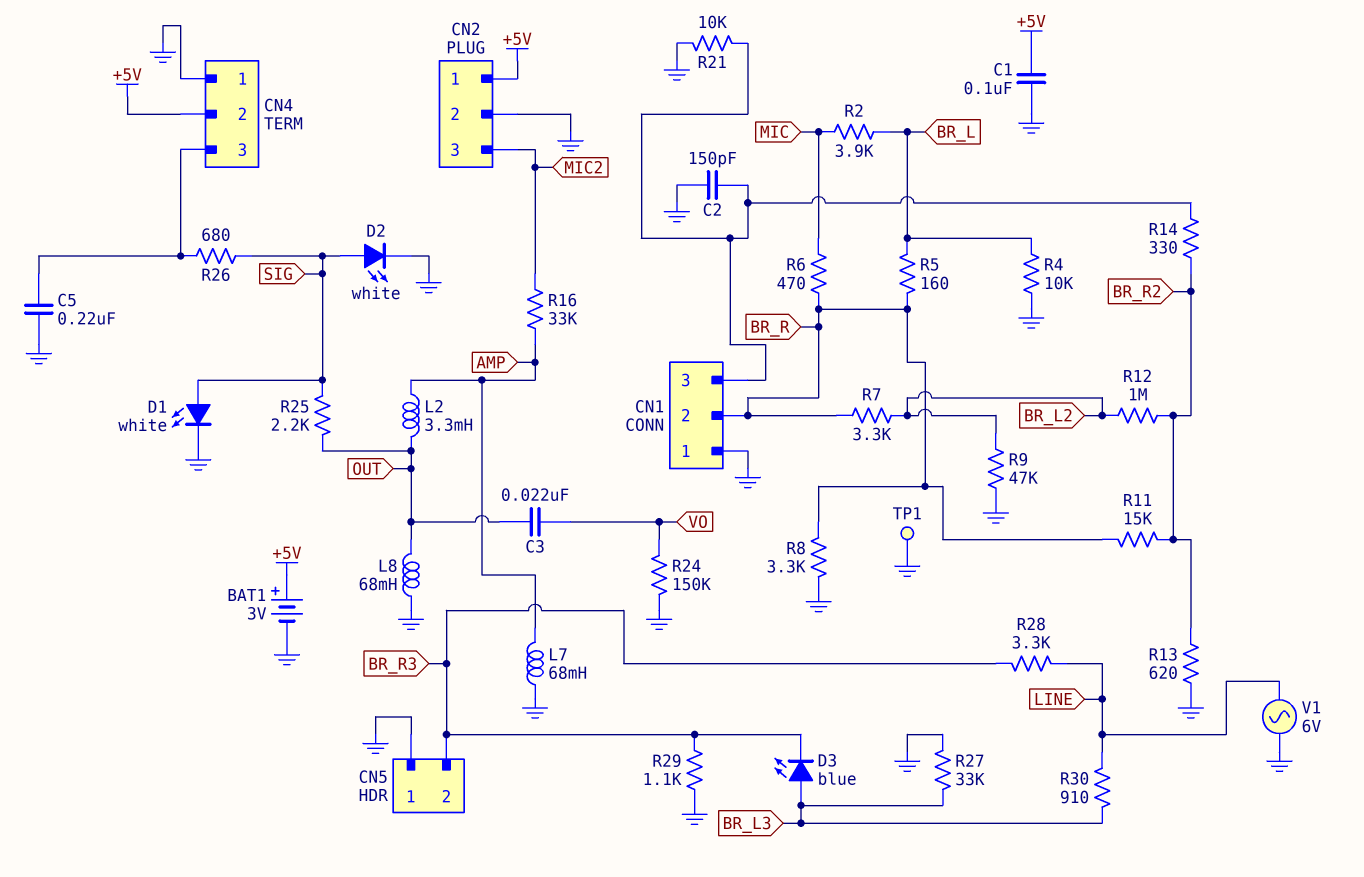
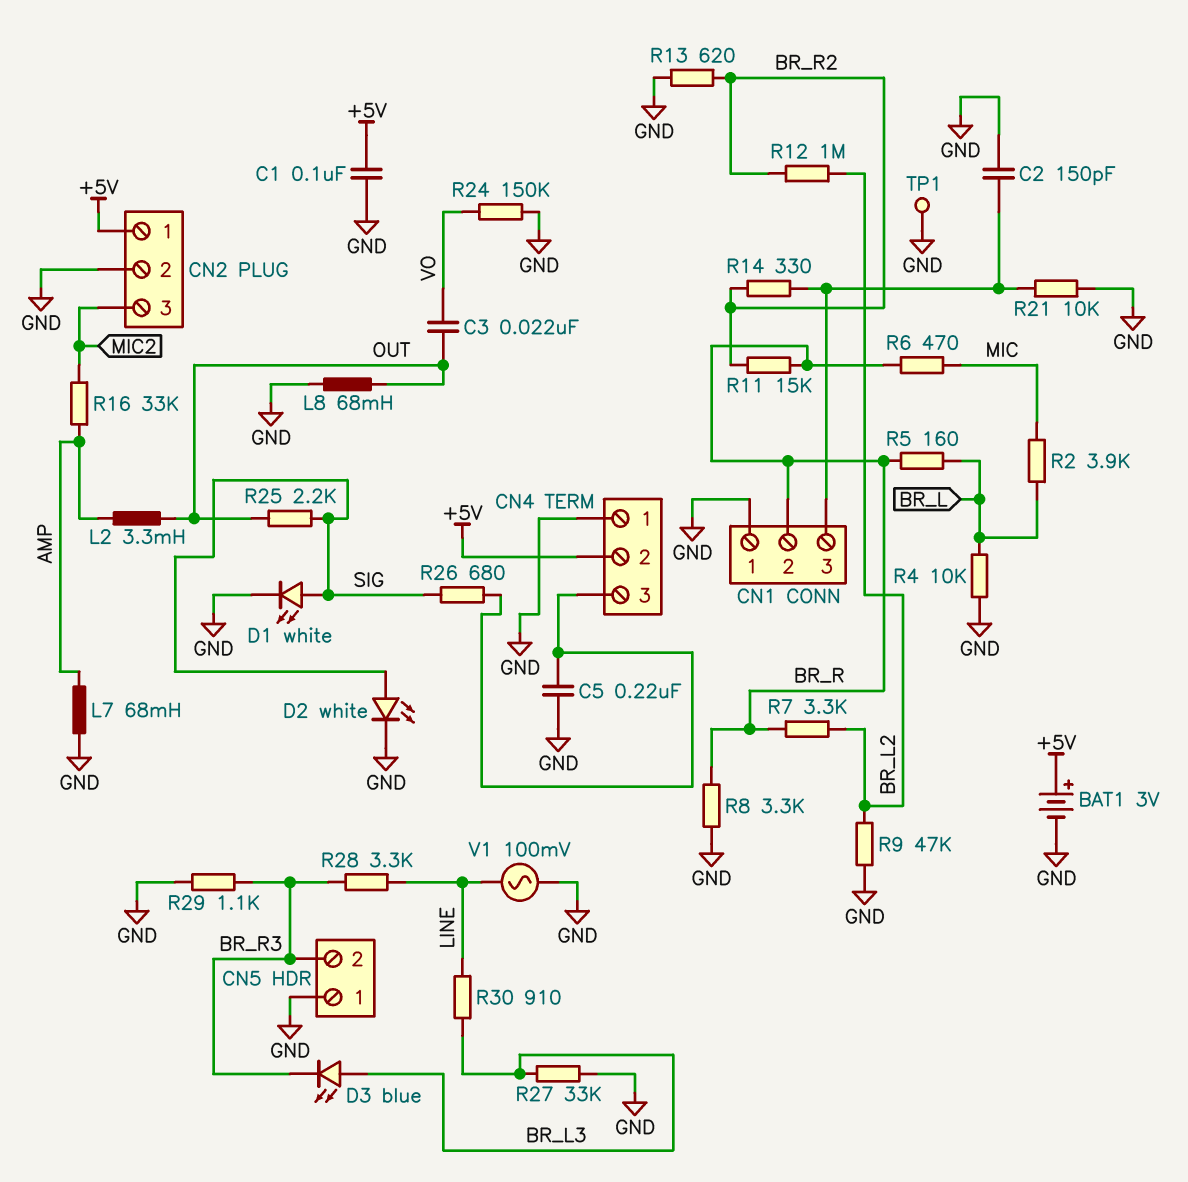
V1: AC 6V (GND, LINE) -> AC 100mV (GND, LINE)

